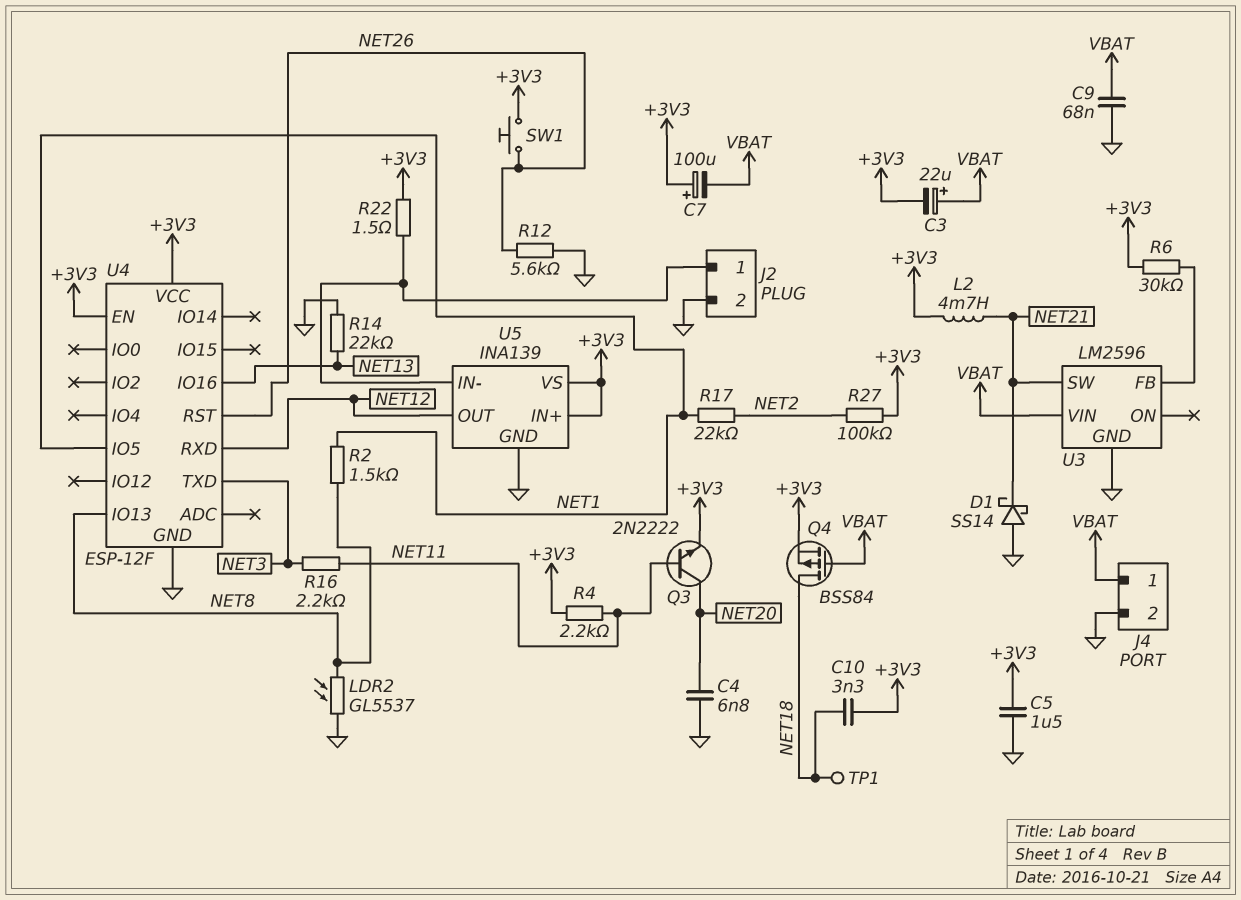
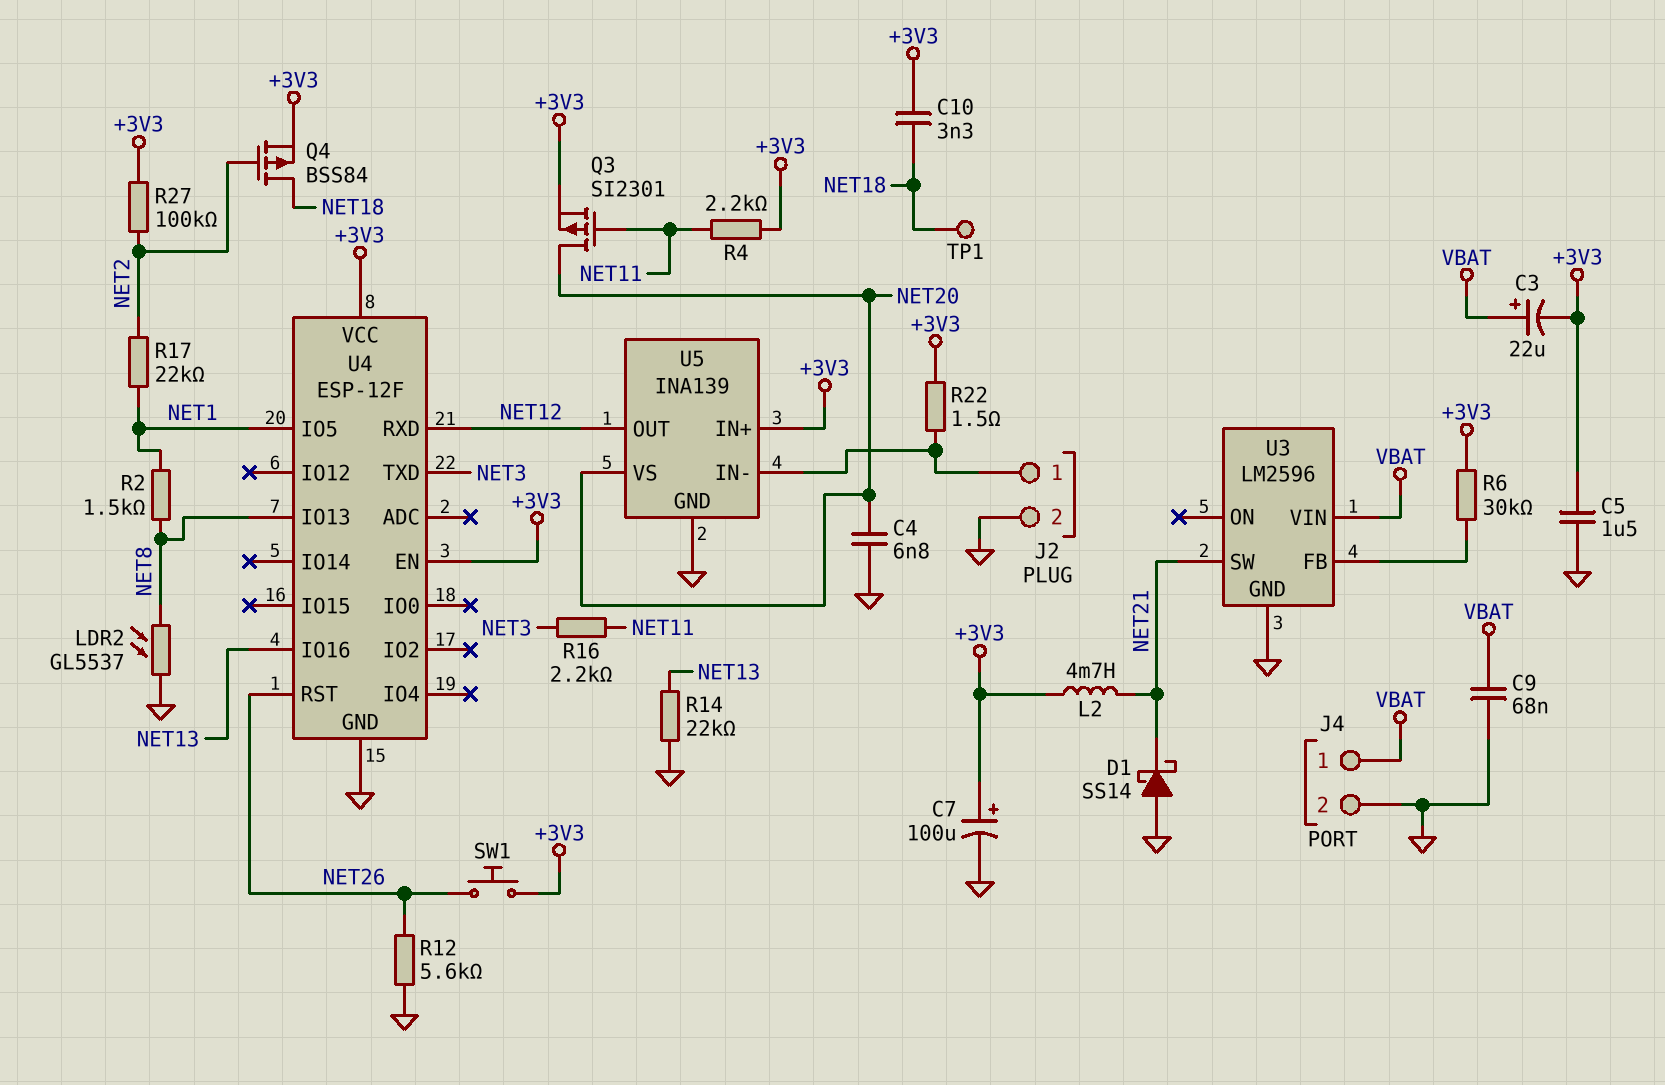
C7: 100uF (plus +3V3, minus VBAT) -> 100uF (plus +3V3, minus GND)
Q3: NPN 2N2222 (B NET11, C NET20, E +3V3) -> PMOS SI2301 (G NET11, D NET20, S +3V3)
Q4: PMOS BSS84 (G VBAT, D NET18, S +3V3) -> PMOS BSS84 (G NET2, D NET18, S +3V3)
U5 pin VS: +3V3 -> NET20

